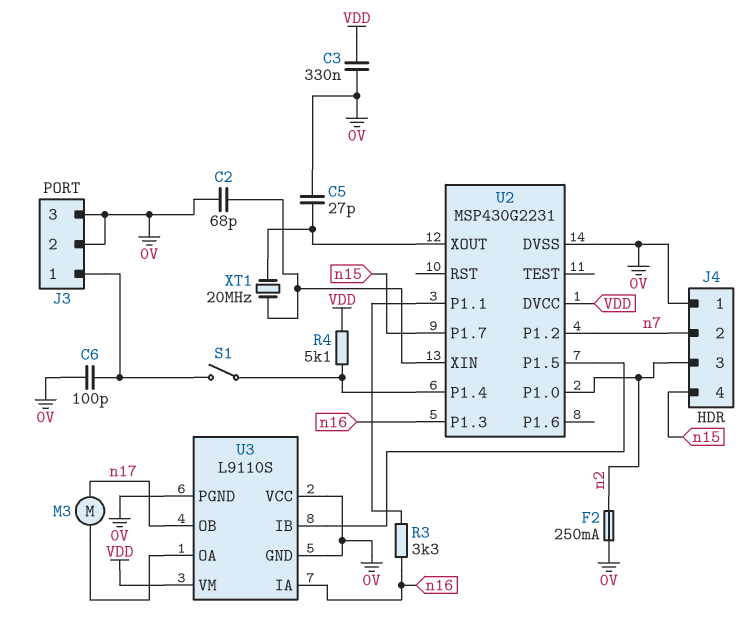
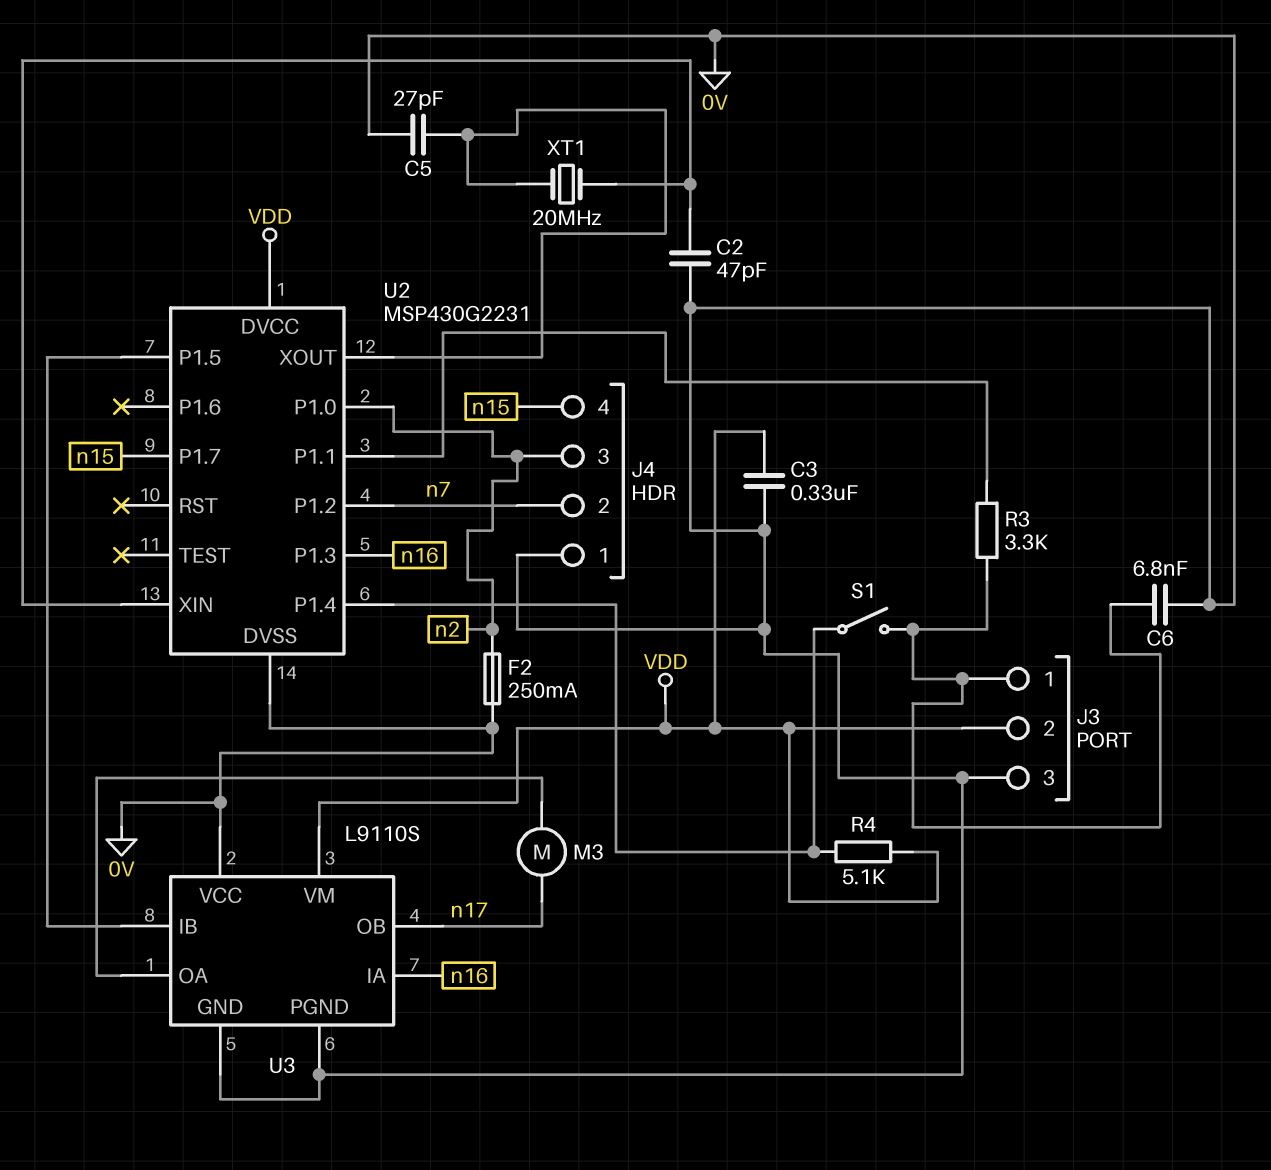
C2: 68pF (0V, U2/XIN) -> 47pF (0V, U2/XIN)
C6: 100pF (0V, J3/1) -> 6.8nF (0V, J3/1)
J3 pin 2: 0V -> VDD
R3: 3.3k (U2/P1.1, n16) -> 3.3k (J3/1, U2/P1.1)

